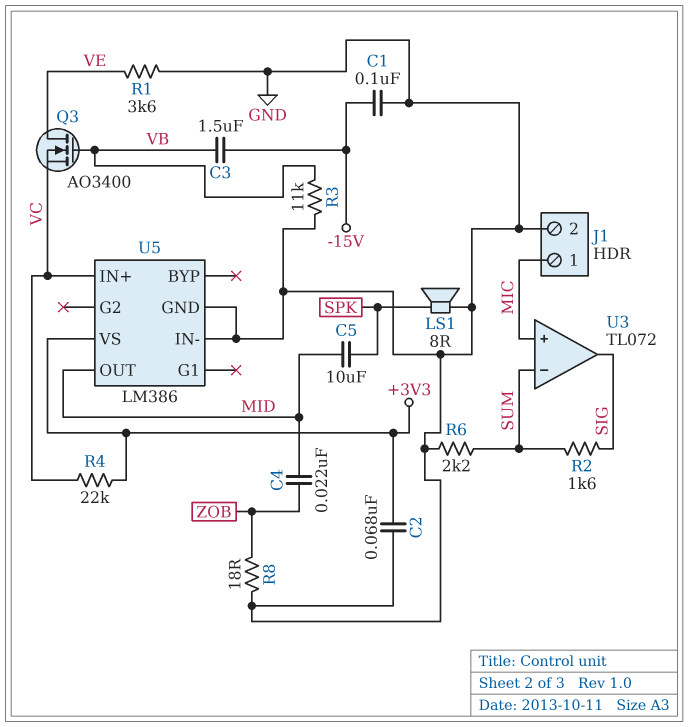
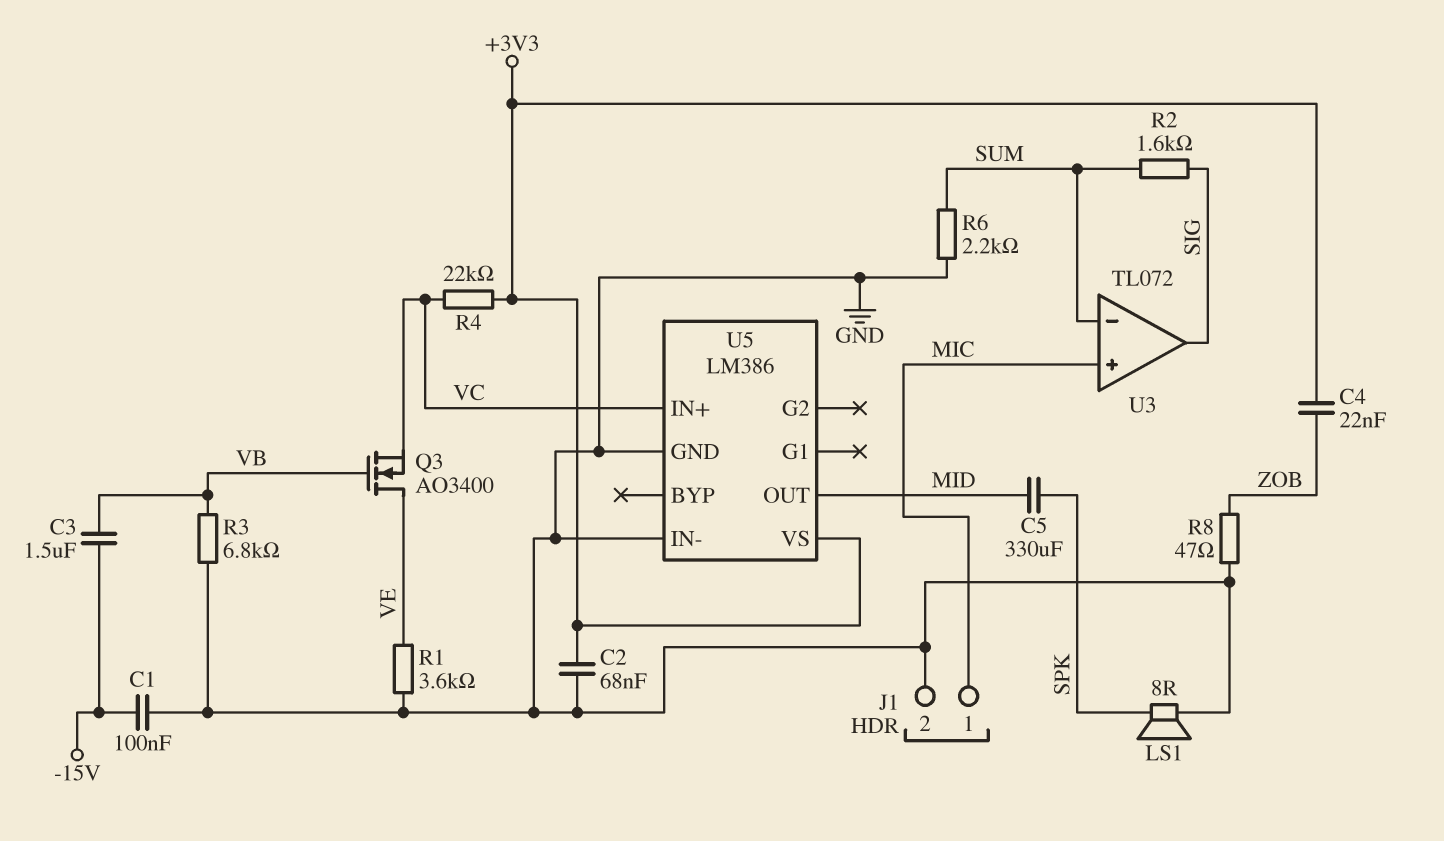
C4: 22nF (MID, ZOB) -> 22nF (+3V3, ZOB)
C5: 10uF (MID, SPK) -> 330uF (MID, SPK)
R3: 11k (GND, VB) -> 6.8k (GND, VB)
R8: 18 (GND, ZOB) -> 47 (GND, ZOB)

